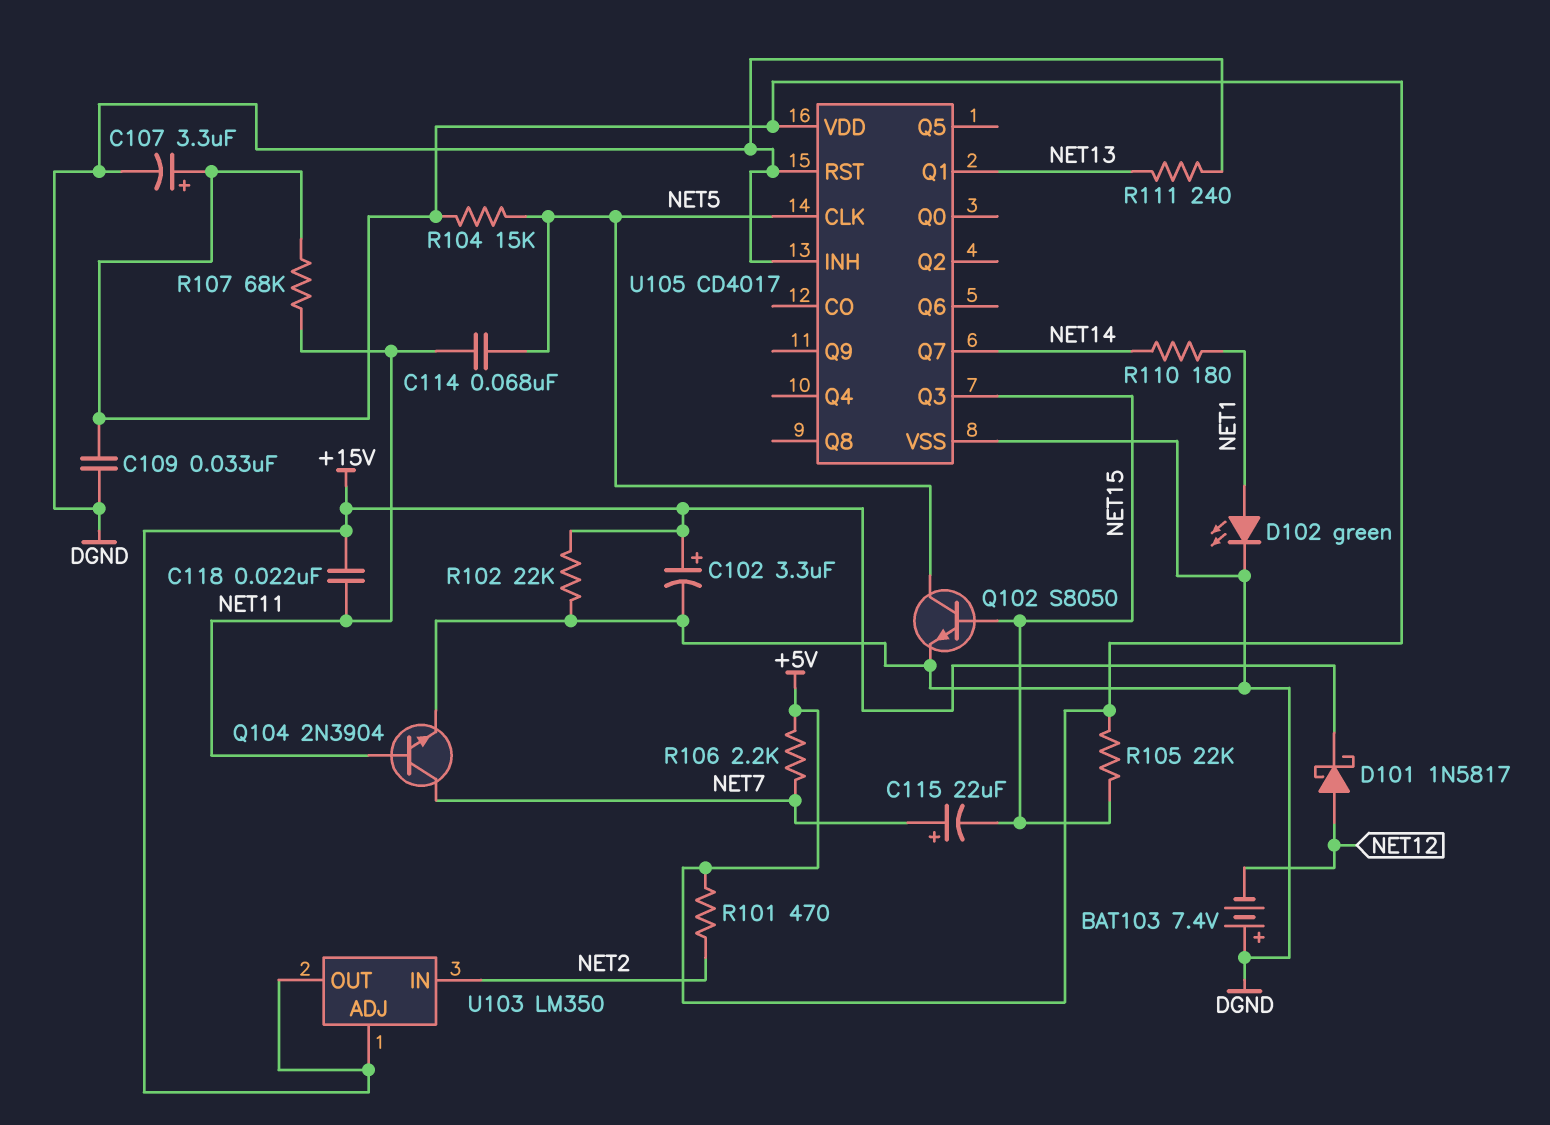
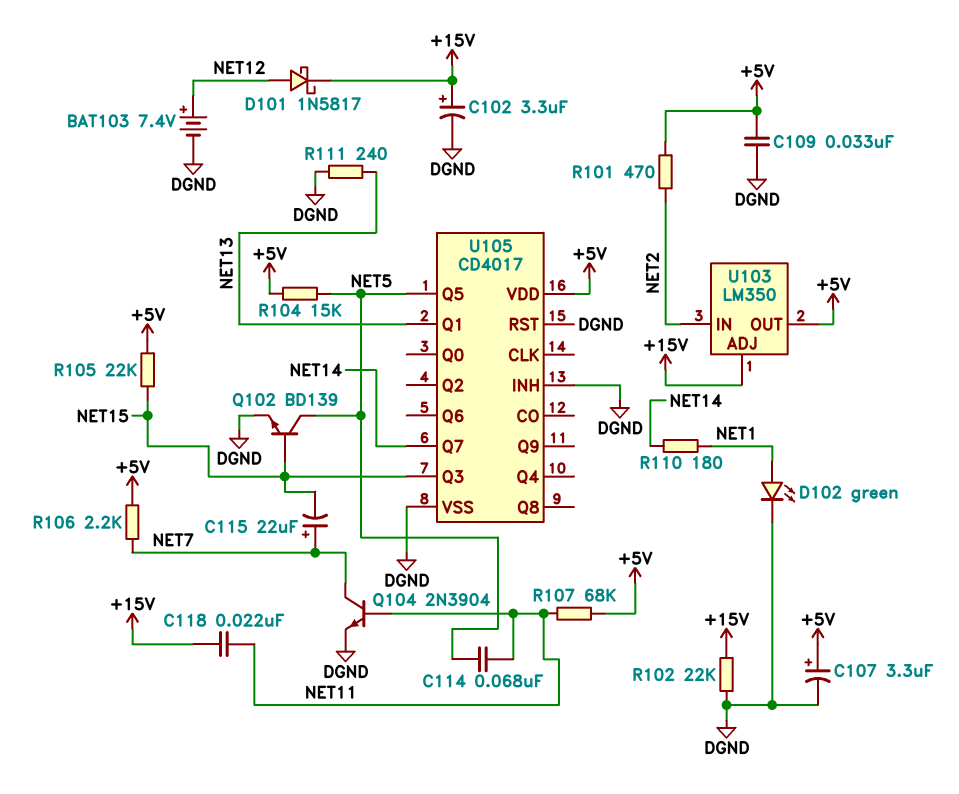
BAT103: 7.4V (plus DGND, minus NET12) -> 7.4V (plus NET12, minus DGND)
Q102: NPN S8050 (B NET15, C NET5, E DGND) -> NPN BD139 (B NET15, C NET5, E DGND)
U103 pin OUT: +15V -> +5V
U105 pin CLK: NET5 -> none
U105 pin Q5: none -> NET5

